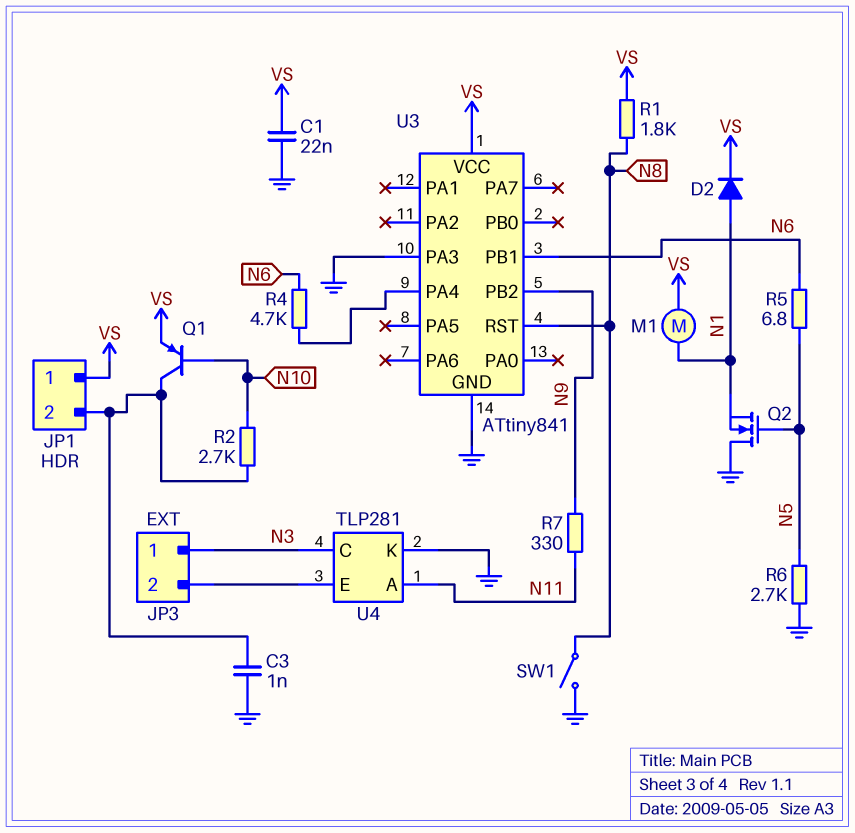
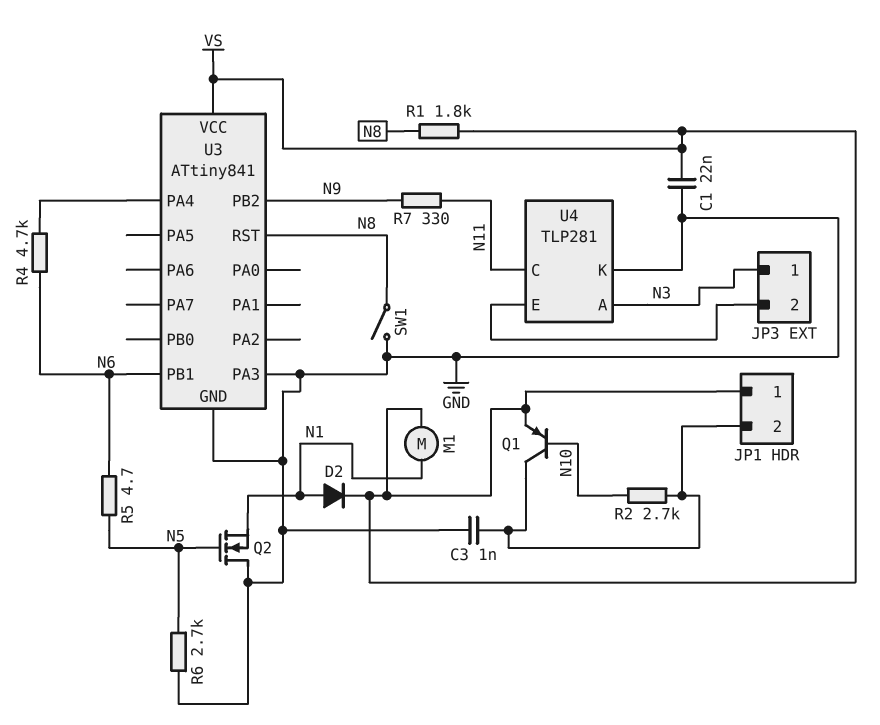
R5: 6.8 (N5, N6) -> 4.7 (N5, N6)
U4 pin A: N11 -> N3
U4 pin C: N3 -> N11

